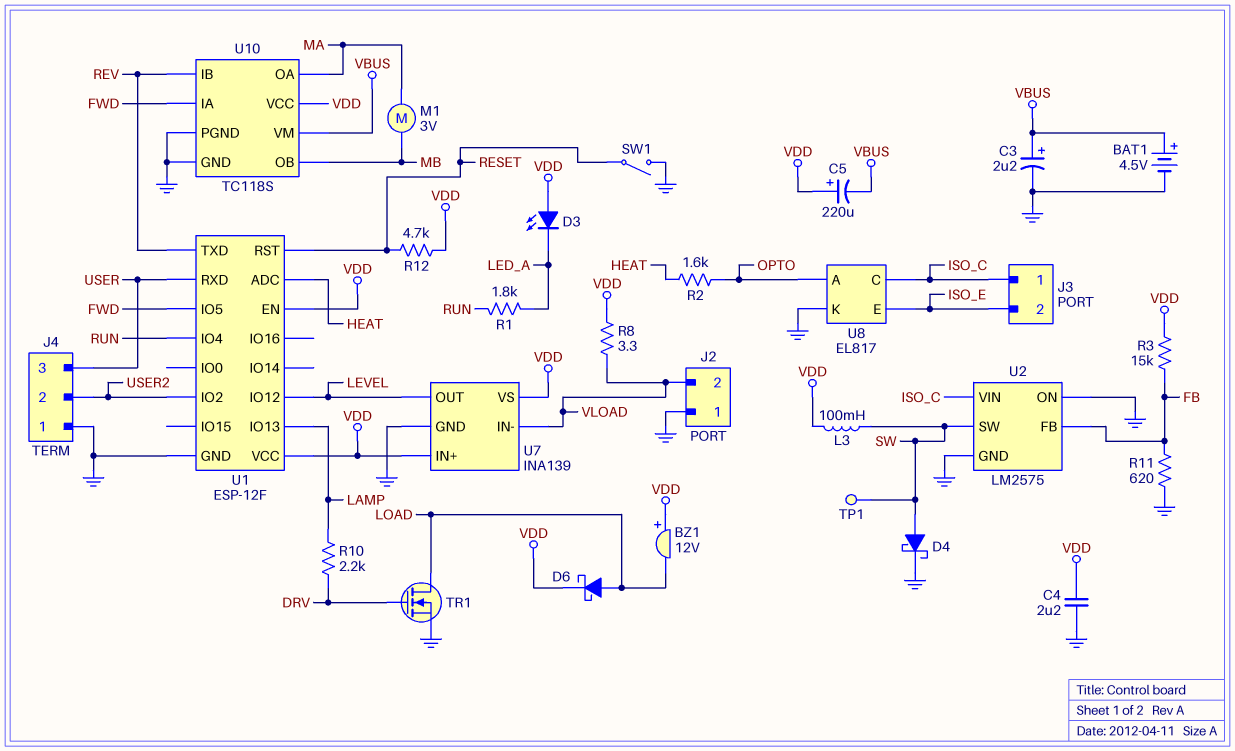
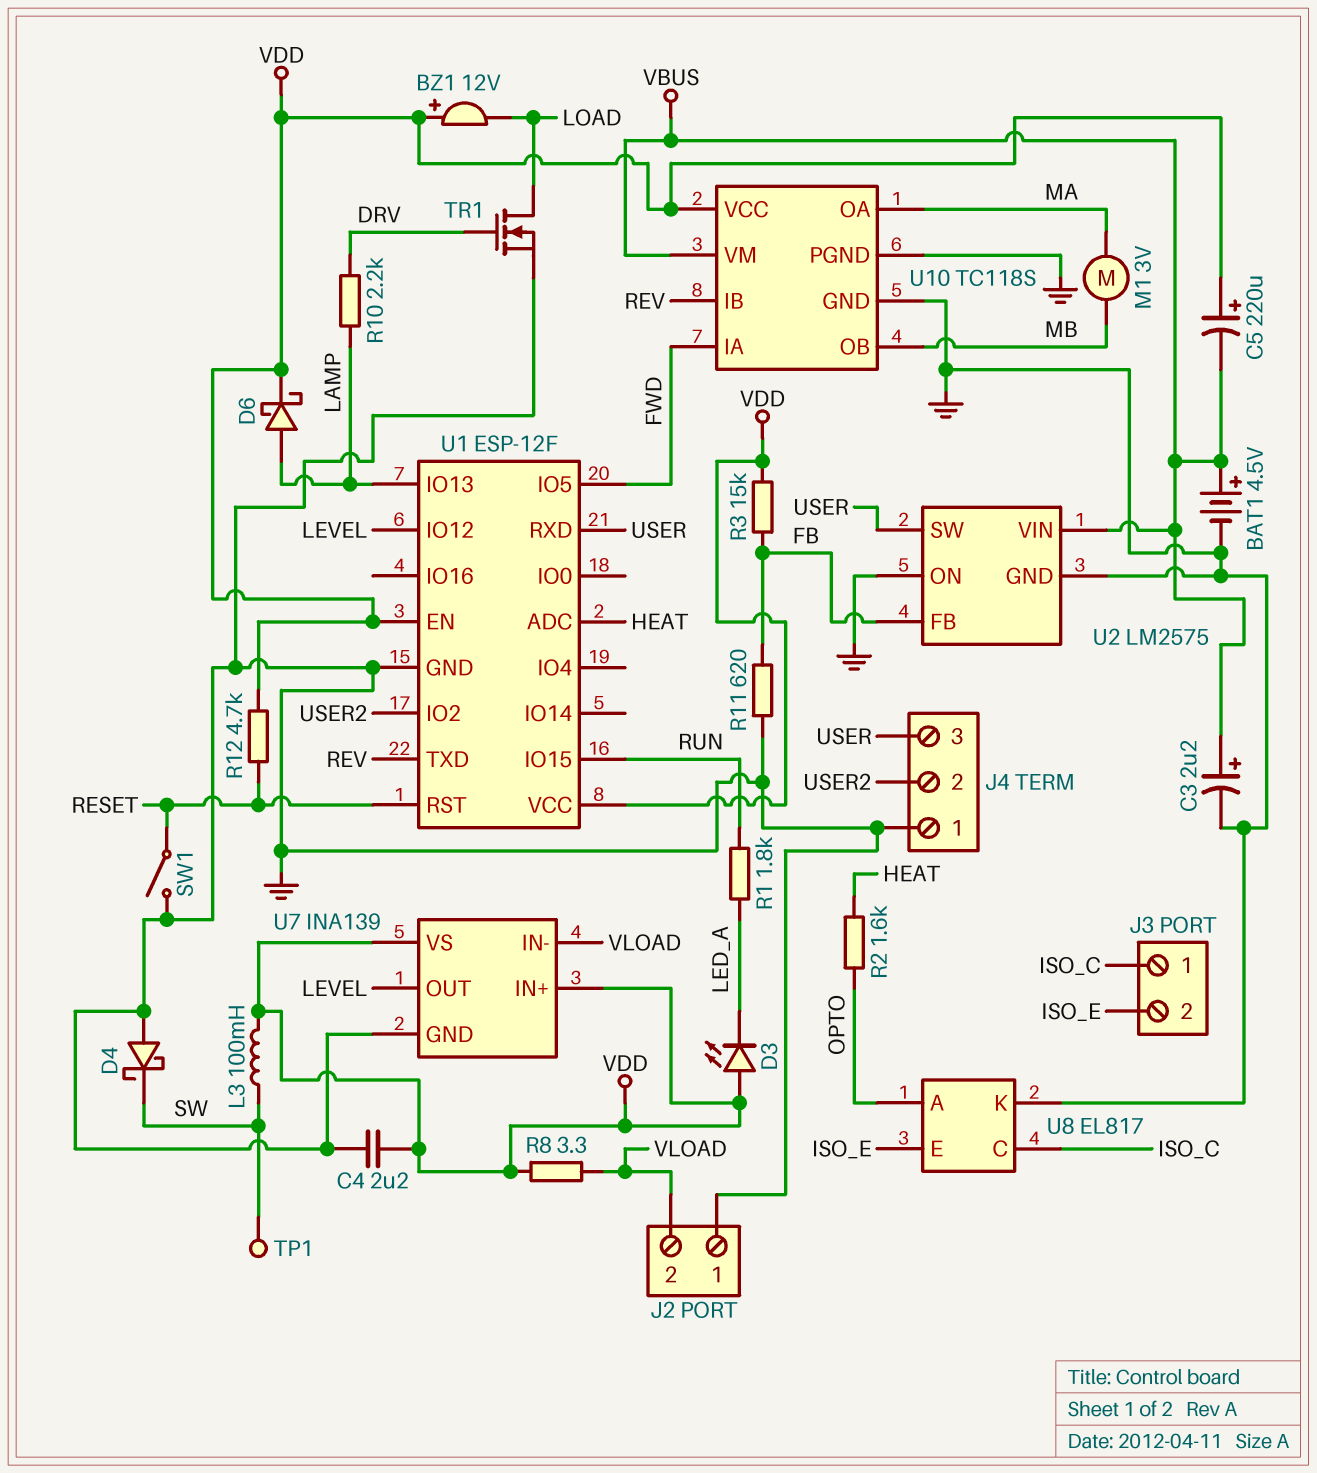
D4: schottky (A SW, K GND) -> schottky (A GND, K SW)
D6: schottky (A LOAD, K VDD) -> schottky (A LAMP, K VDD)
U1 pin IO4: RUN -> none
U1 pin IO15: none -> RUN
U2 pin SW: SW -> USER
U2 pin VIN: ISO_C -> VBUS

